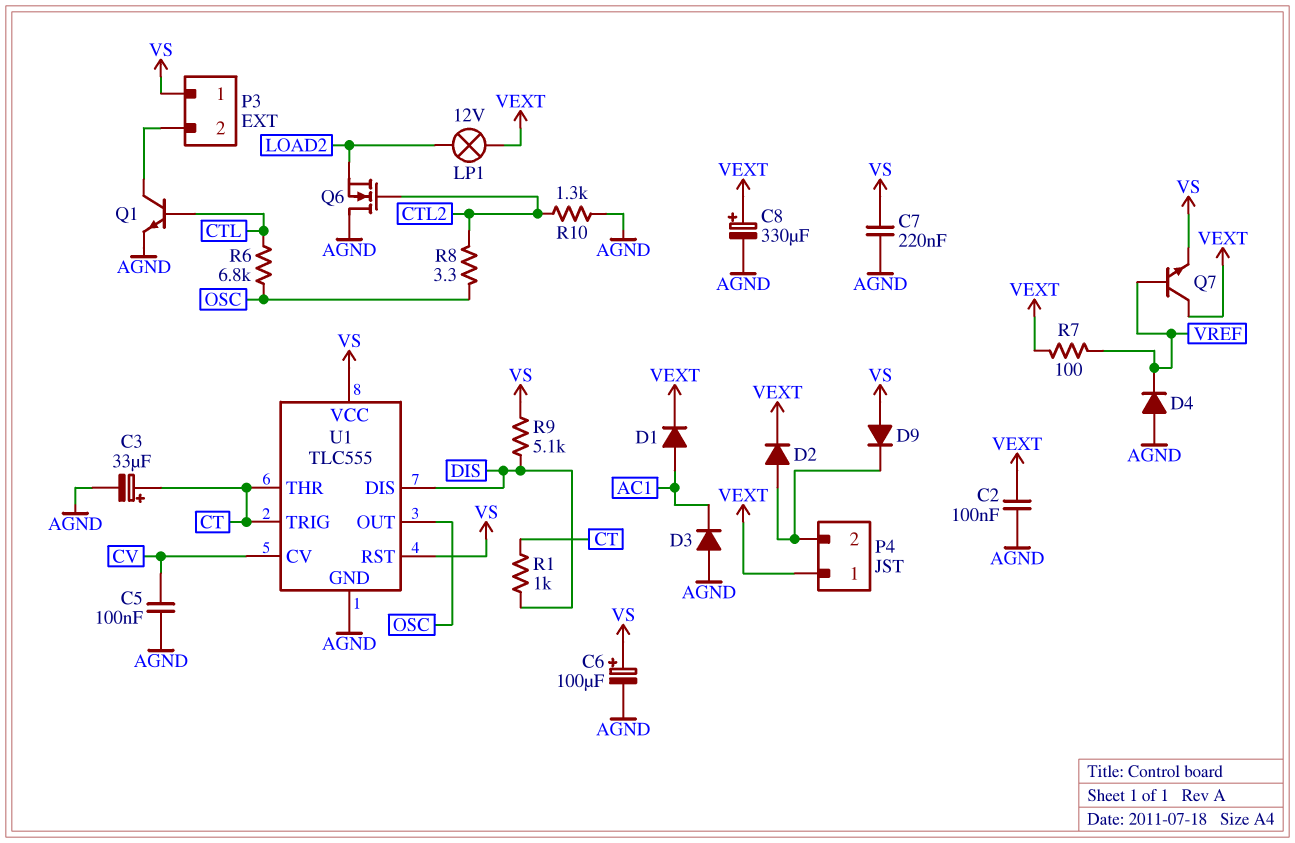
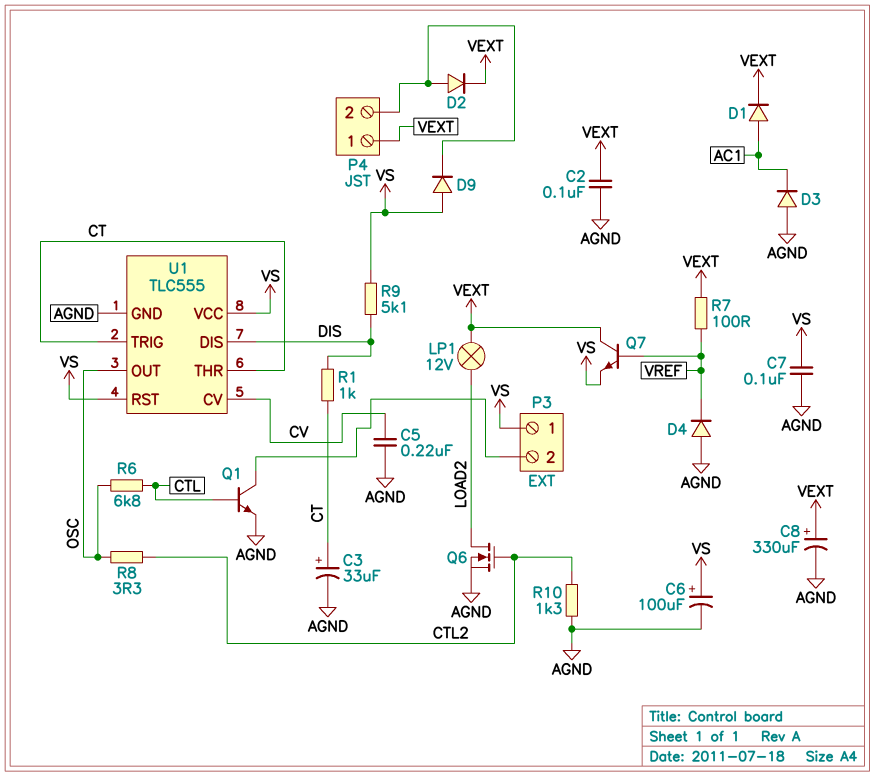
C5: 100nF (AGND, CV) -> 220nF (AGND, CV)
C7: 220nF (AGND, VS) -> 100nF (AGND, VS)
Q6: NMOS (G CTL2, D AGND, S LOAD2) -> NMOS (G CTL2, D LOAD2, S AGND)

